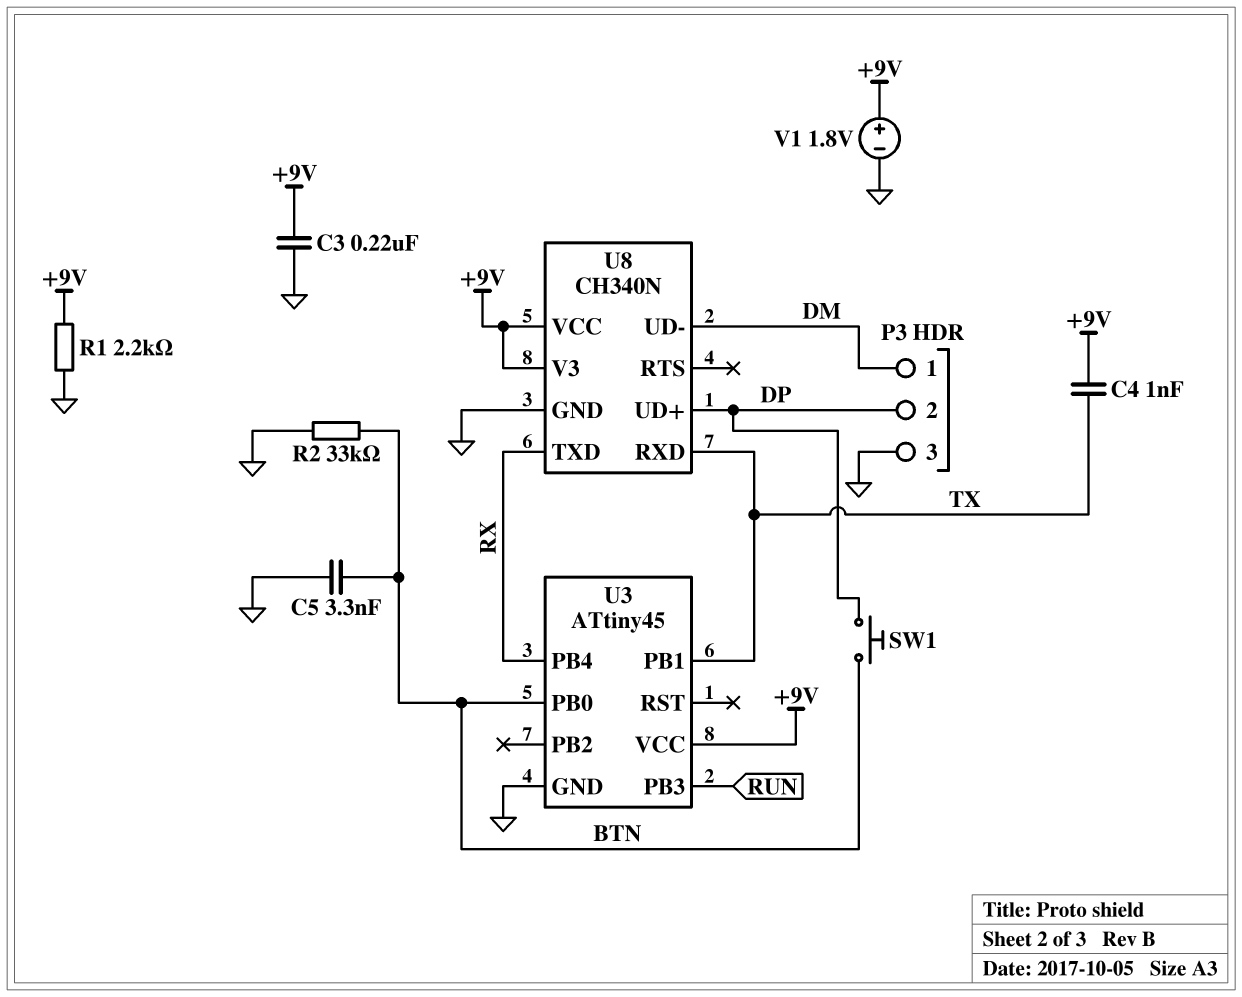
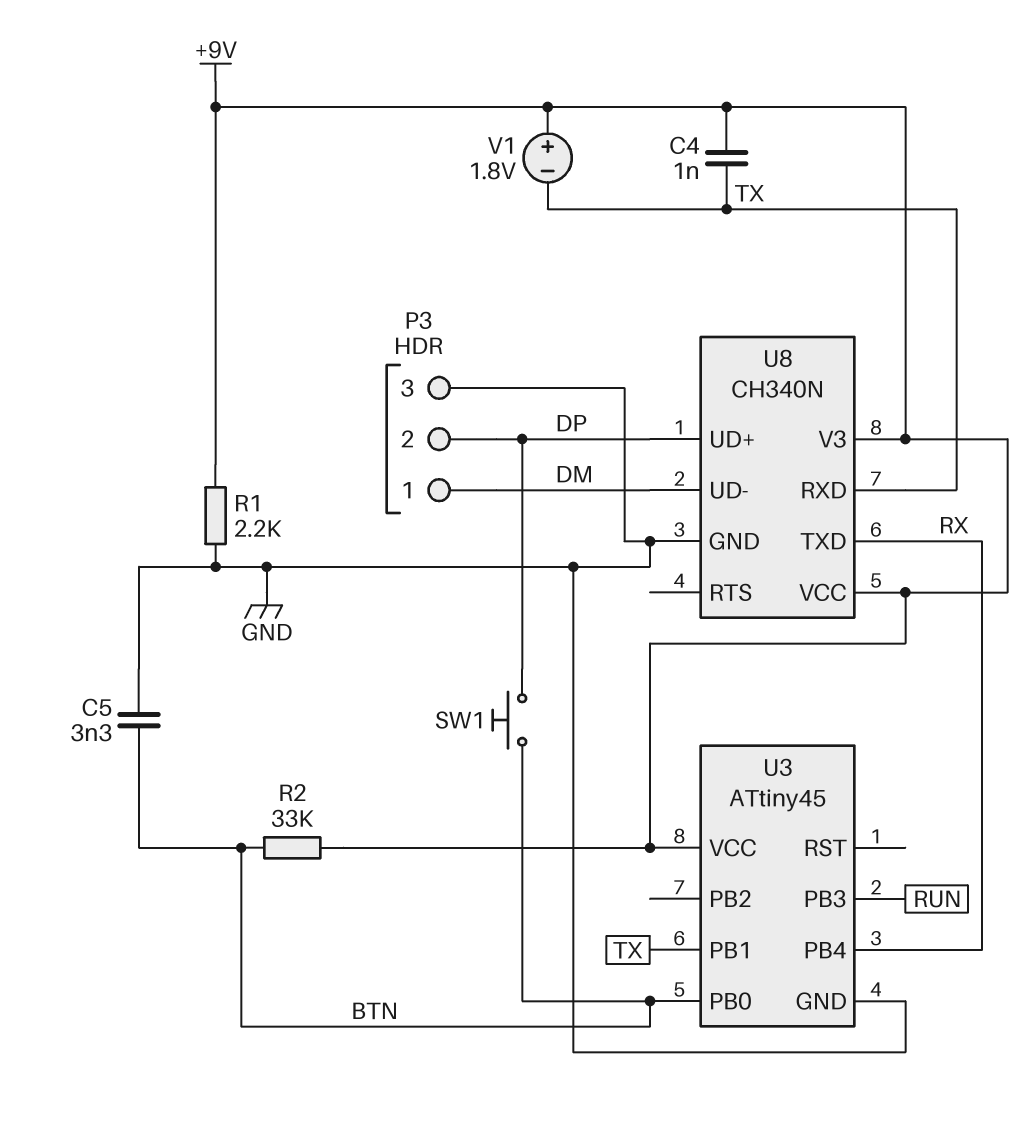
C3: 220nF (+9V, GND) -> none
R2: 33k (BTN, GND) -> 33k (+9V, BTN)
V1: 1.8V (plus +9V, minus GND) -> 1.8V (plus +9V, minus TX)

